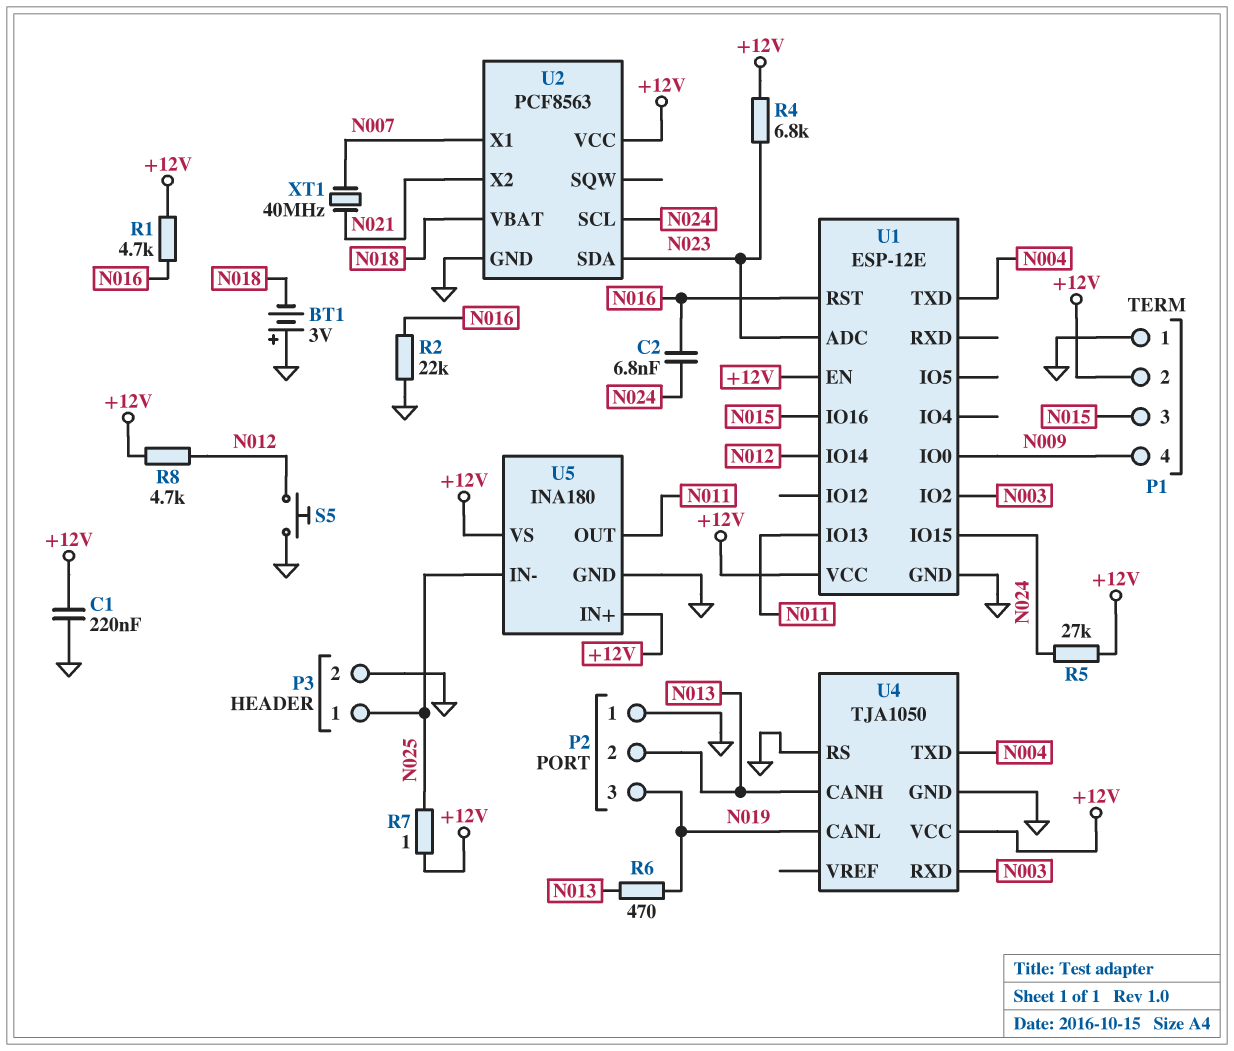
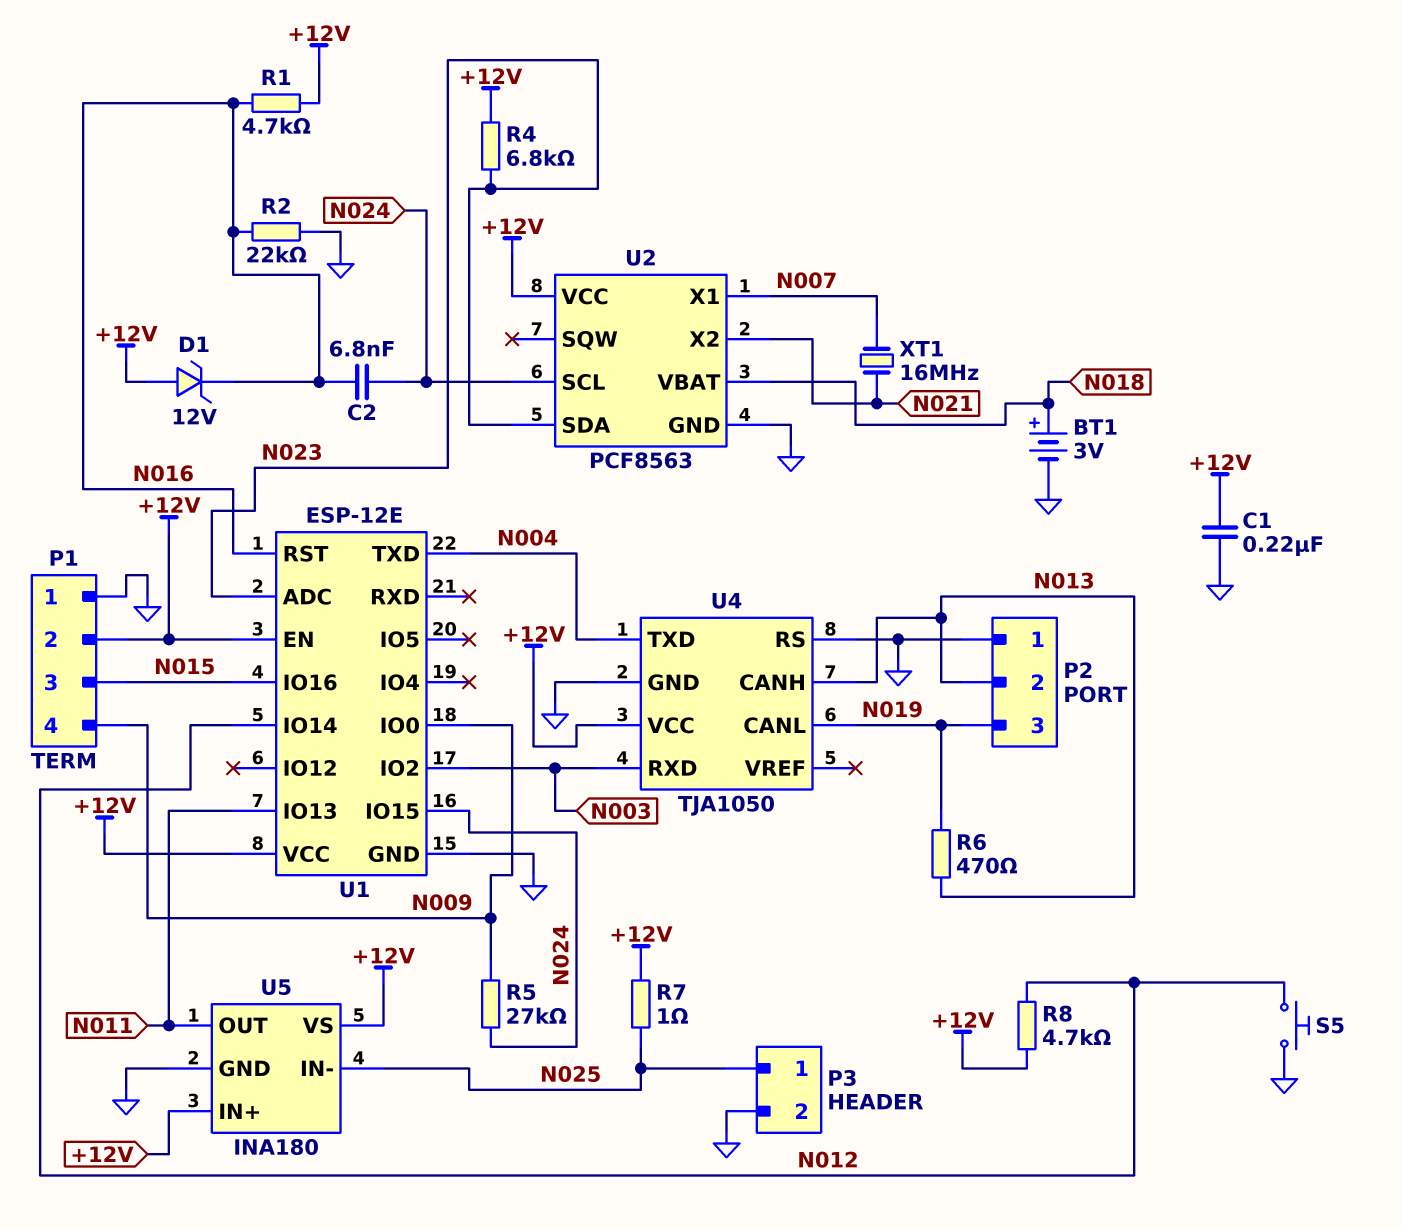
BT1: 3V (plus GND, minus N018) -> 3V (plus N018, minus GND)
D1: none -> zener 12V (A +12V, K N016)
R5: 27k (+12V, N024) -> 27k (N009, N024)
XT1: 40MHz (N007, N021) -> 16MHz (N007, N021)

